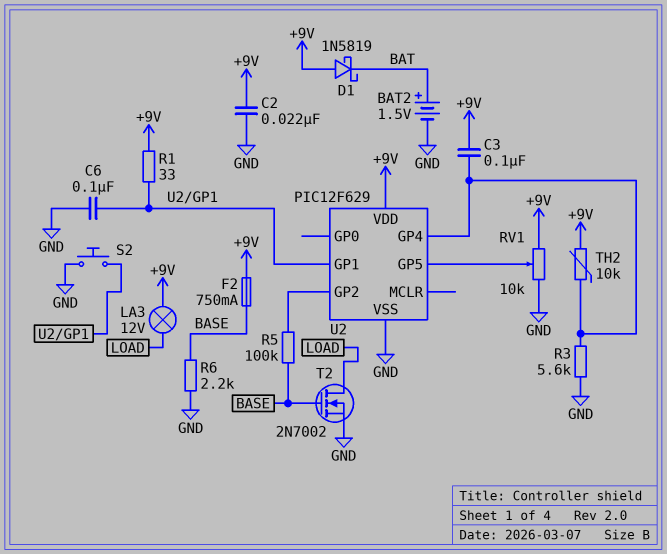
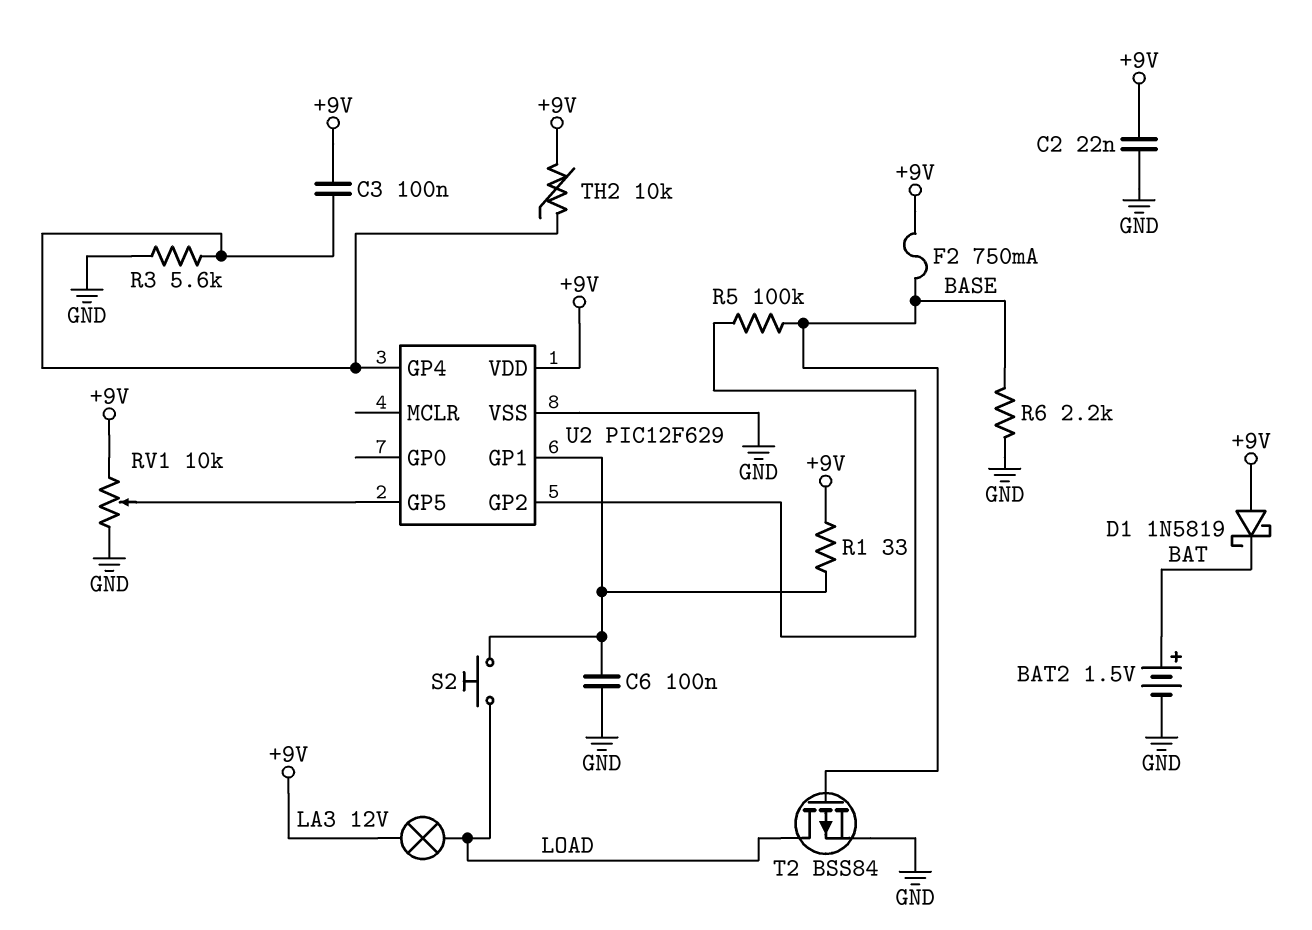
S2: button (GND, U2/GP1) -> button (LOAD, U2/GP1)
T2: NMOS 2N7002 (G BASE, D LOAD, S GND) -> PMOS BSS84 (G BASE, D LOAD, S GND)

